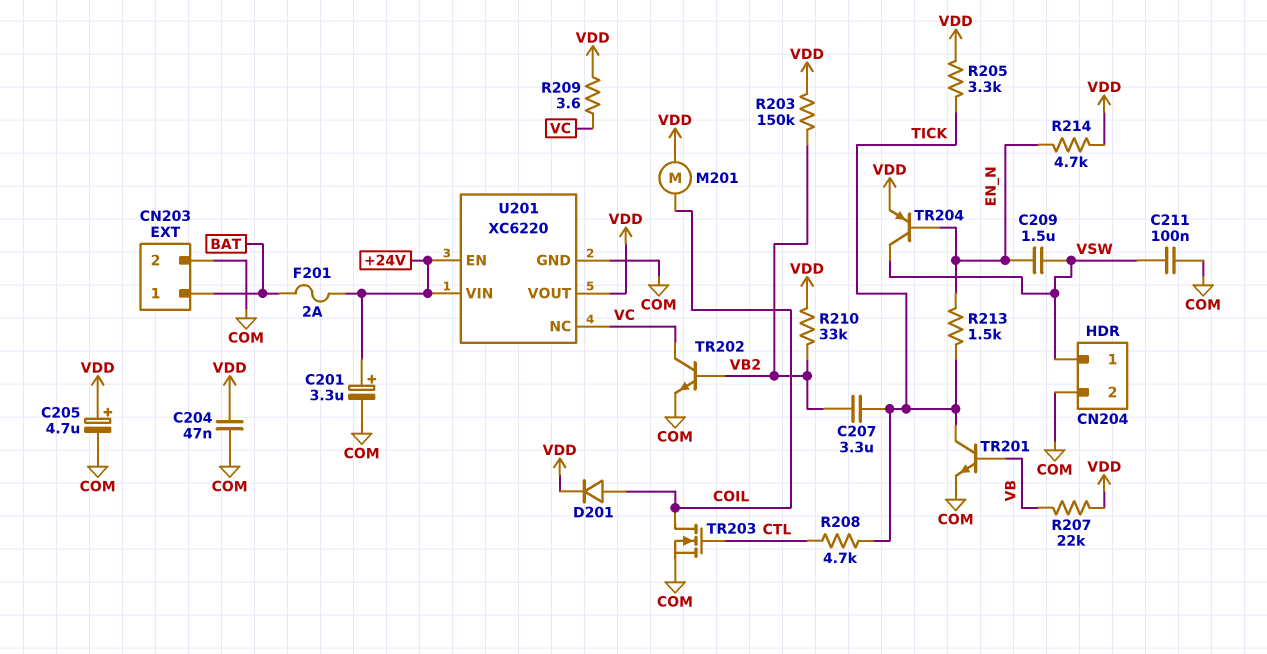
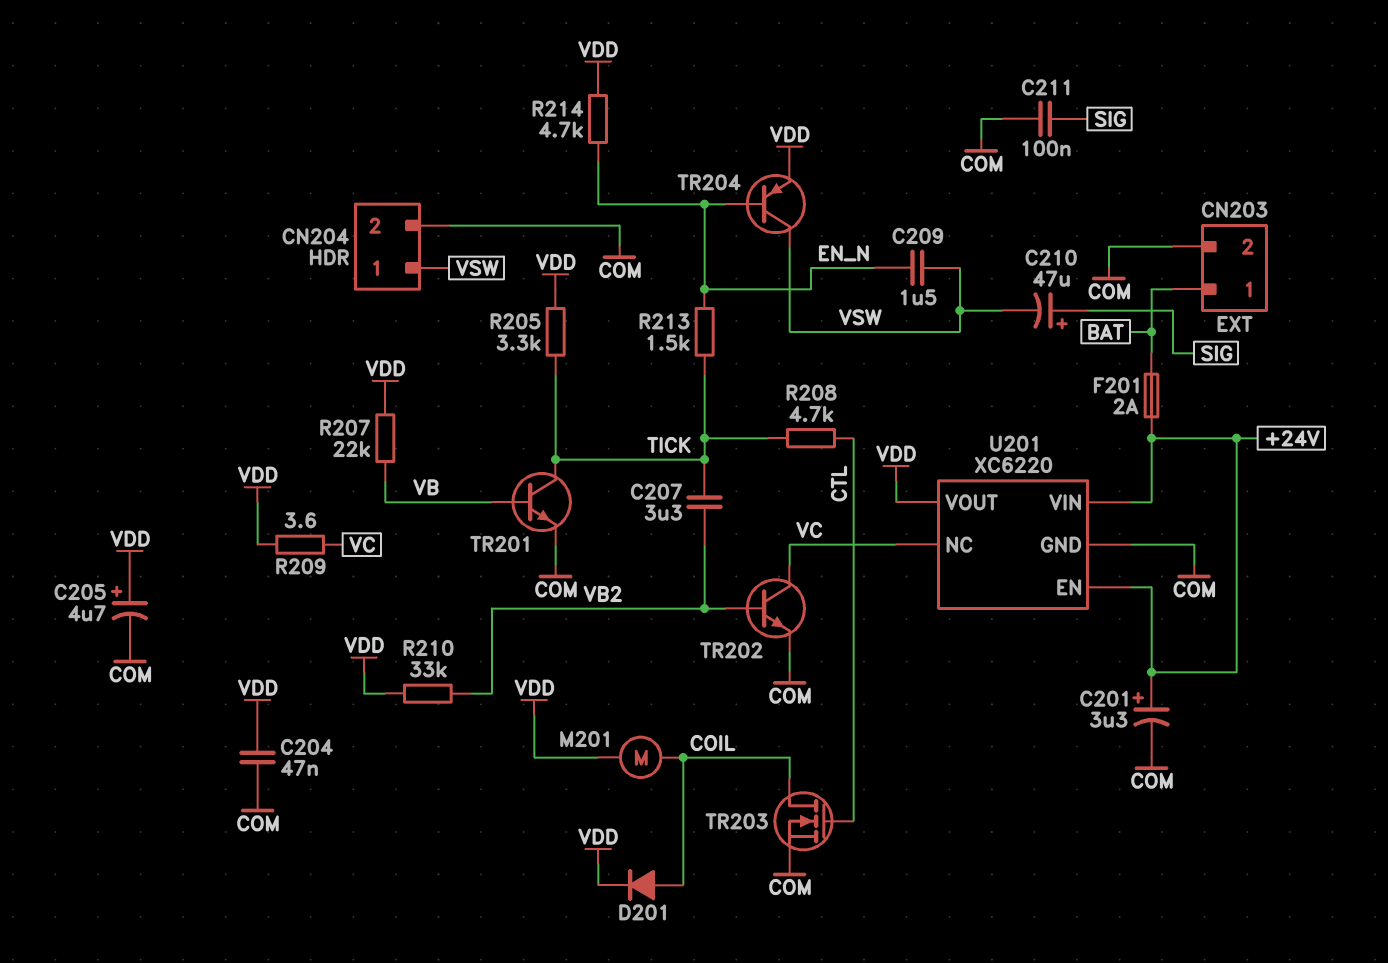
C210: none -> 47uF (plus SIG, minus VSW)
C211: 100nF (COM, VSW) -> 100nF (COM, SIG)
R203: 150k (VB2, VDD) -> none

